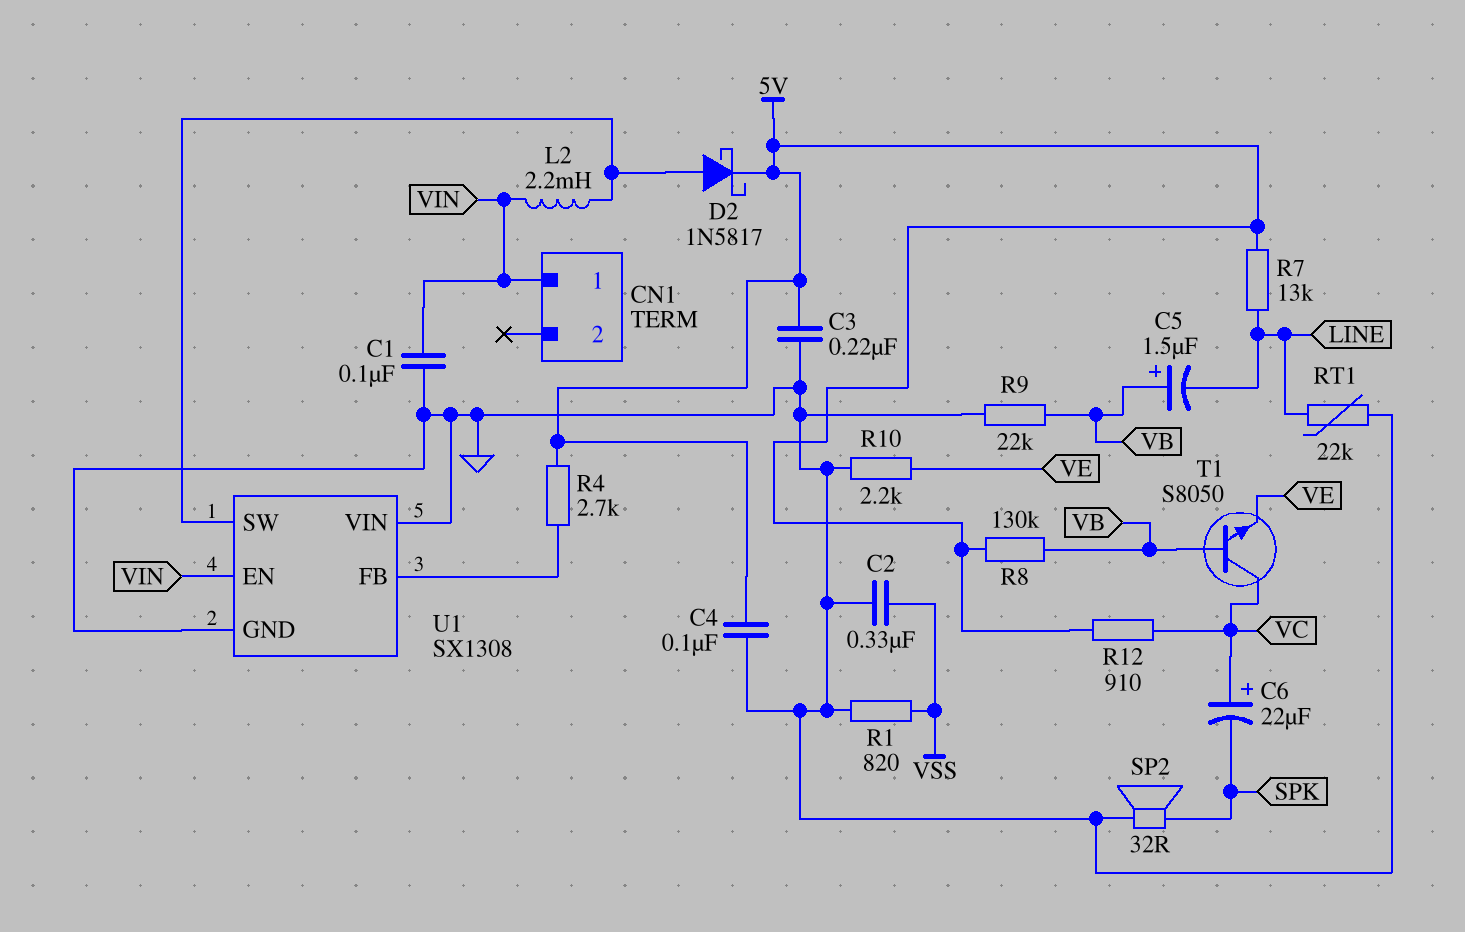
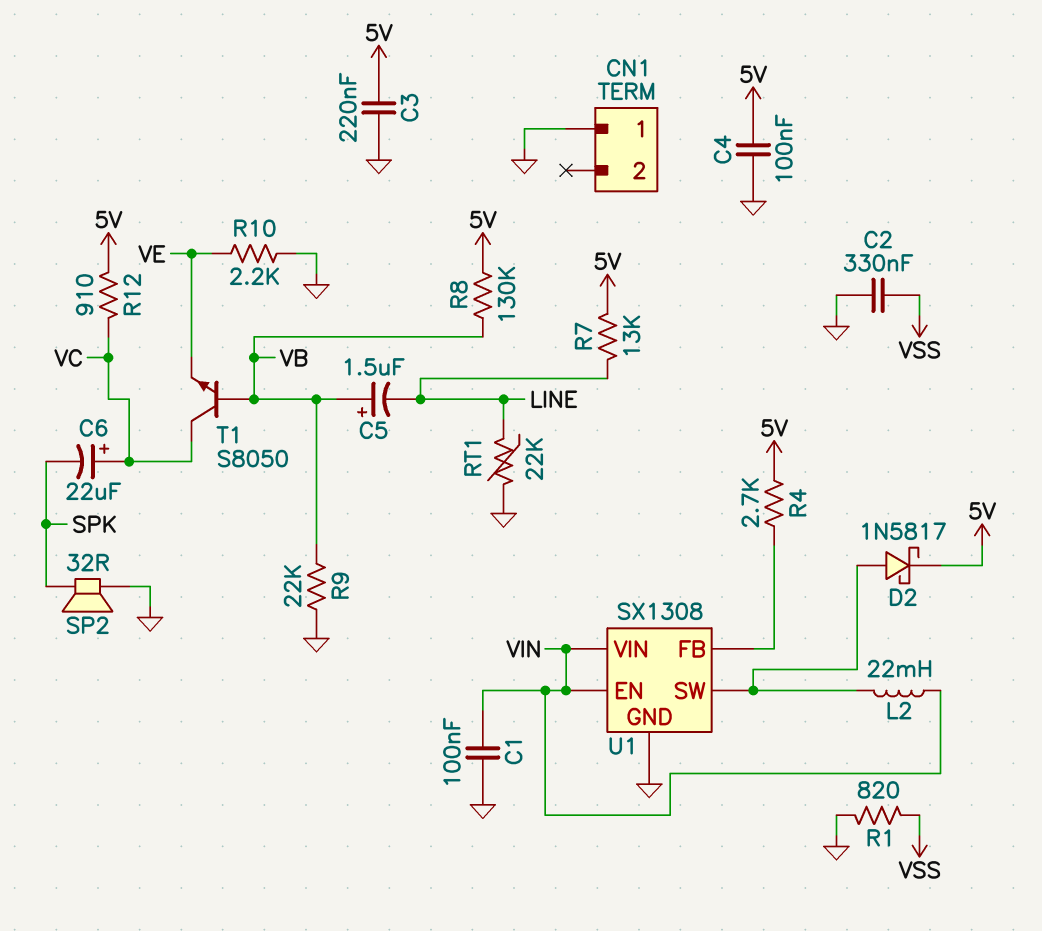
CN1 pin 1: VIN -> GND
L2: 2.2mH (U1/SW, VIN) -> 22mH (U1/SW, VIN)
U1 pin VIN: GND -> VIN

